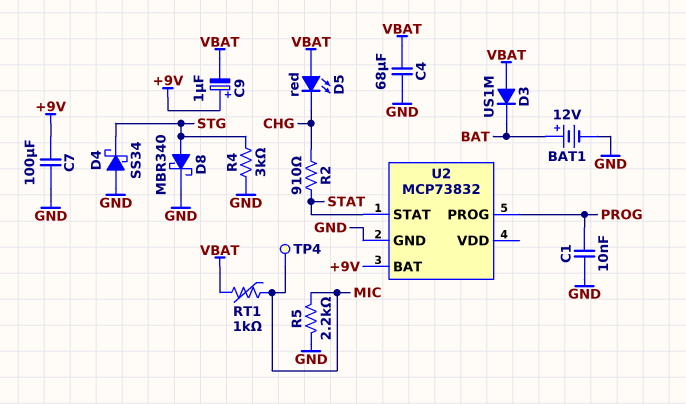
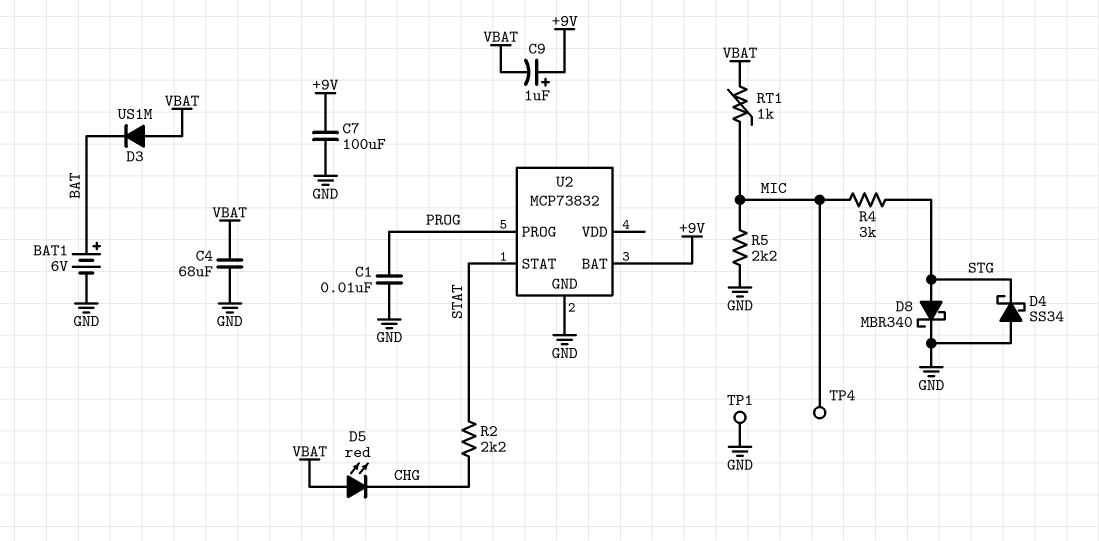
BAT1: 12V (plus BAT, minus GND) -> 6V (plus BAT, minus GND)
R2: 910 (CHG, STAT) -> 2.2k (CHG, STAT)
R4: 3k (GND, STG) -> 3k (MIC, STG)
TP1: none -> test point (GND)

